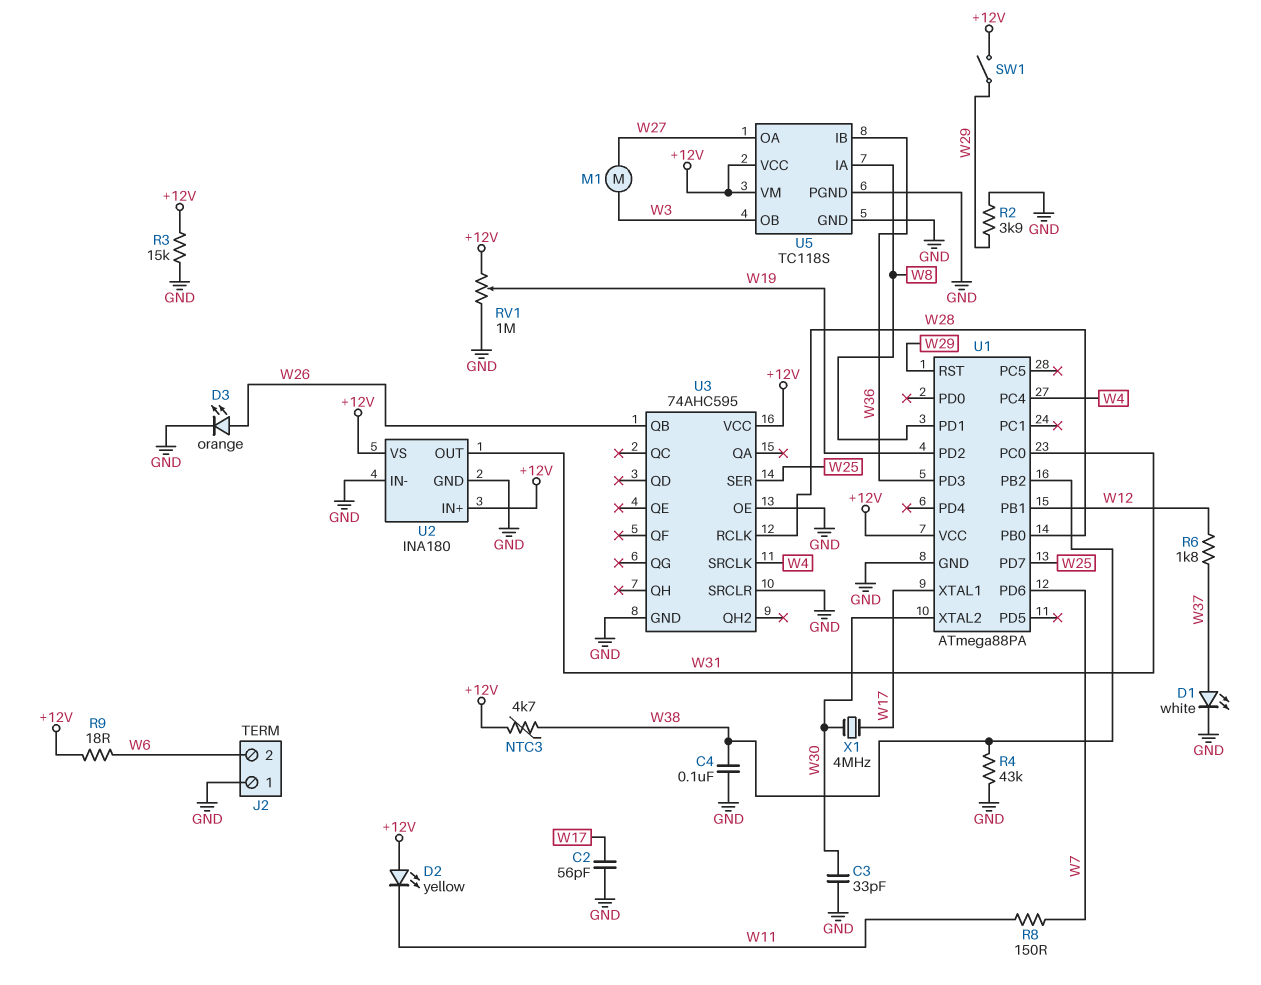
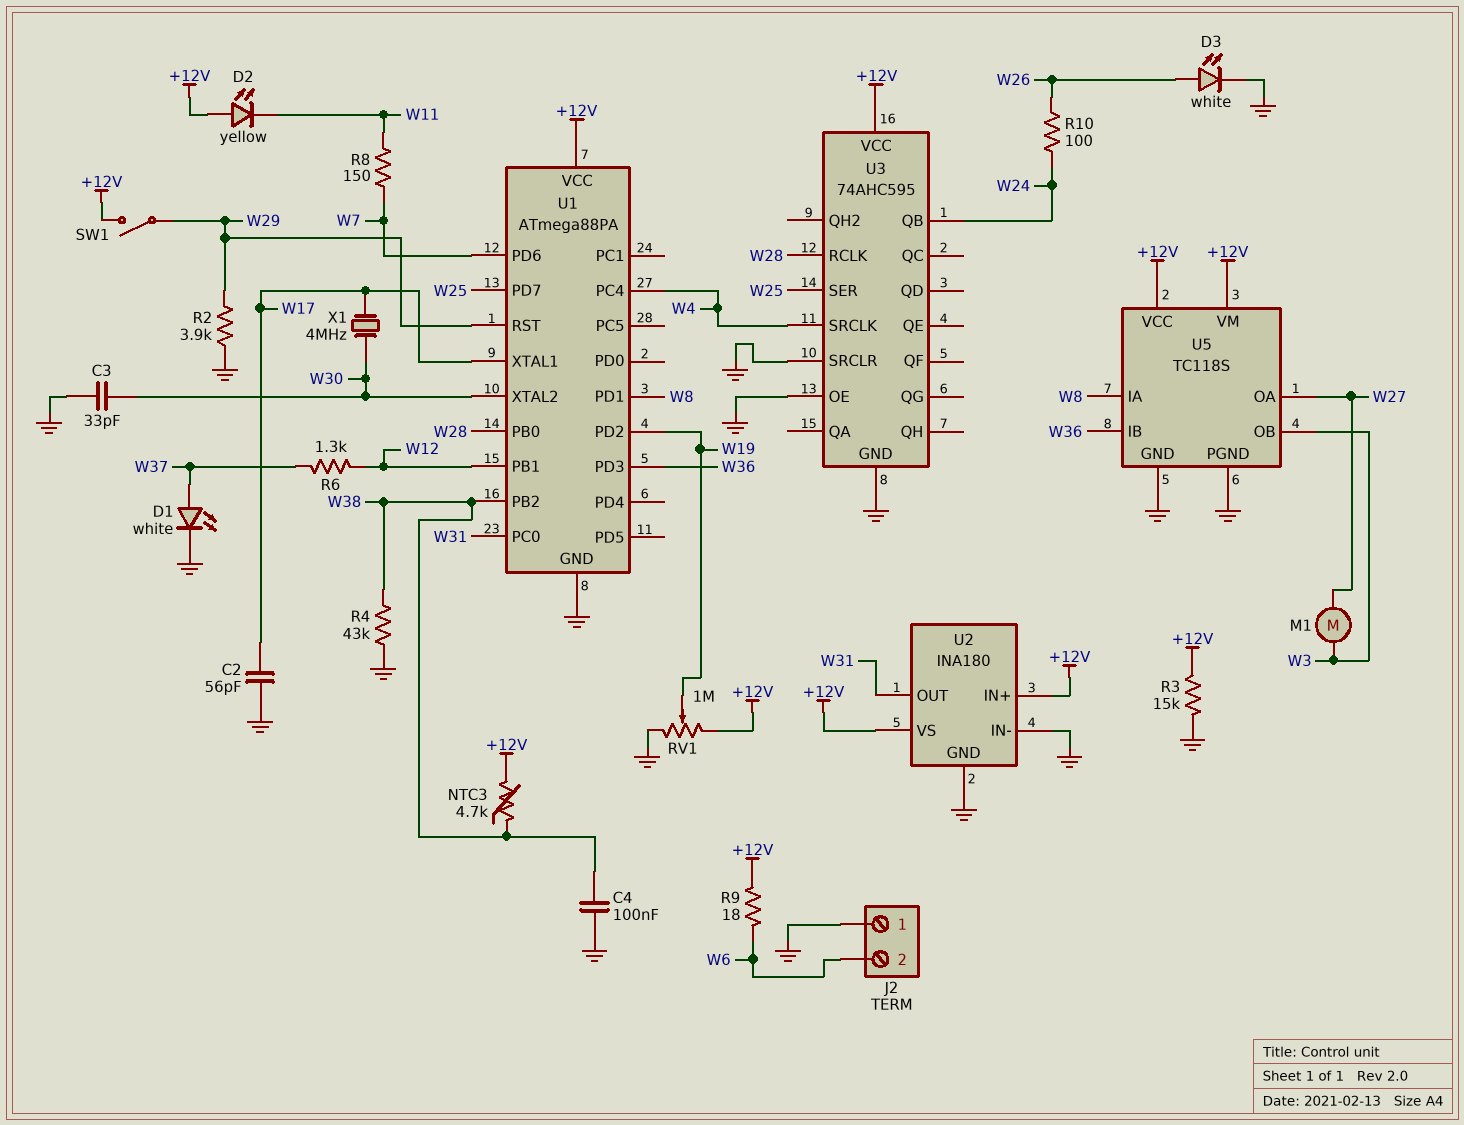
D3: LED orange (A W26, K GND) -> LED white (A W26, K GND)
R6: 1.8k (W12, W37) -> 1.3k (W12, W37)
R10: none -> 100 (W24, W26)
U3 pin QB: W26 -> W24

